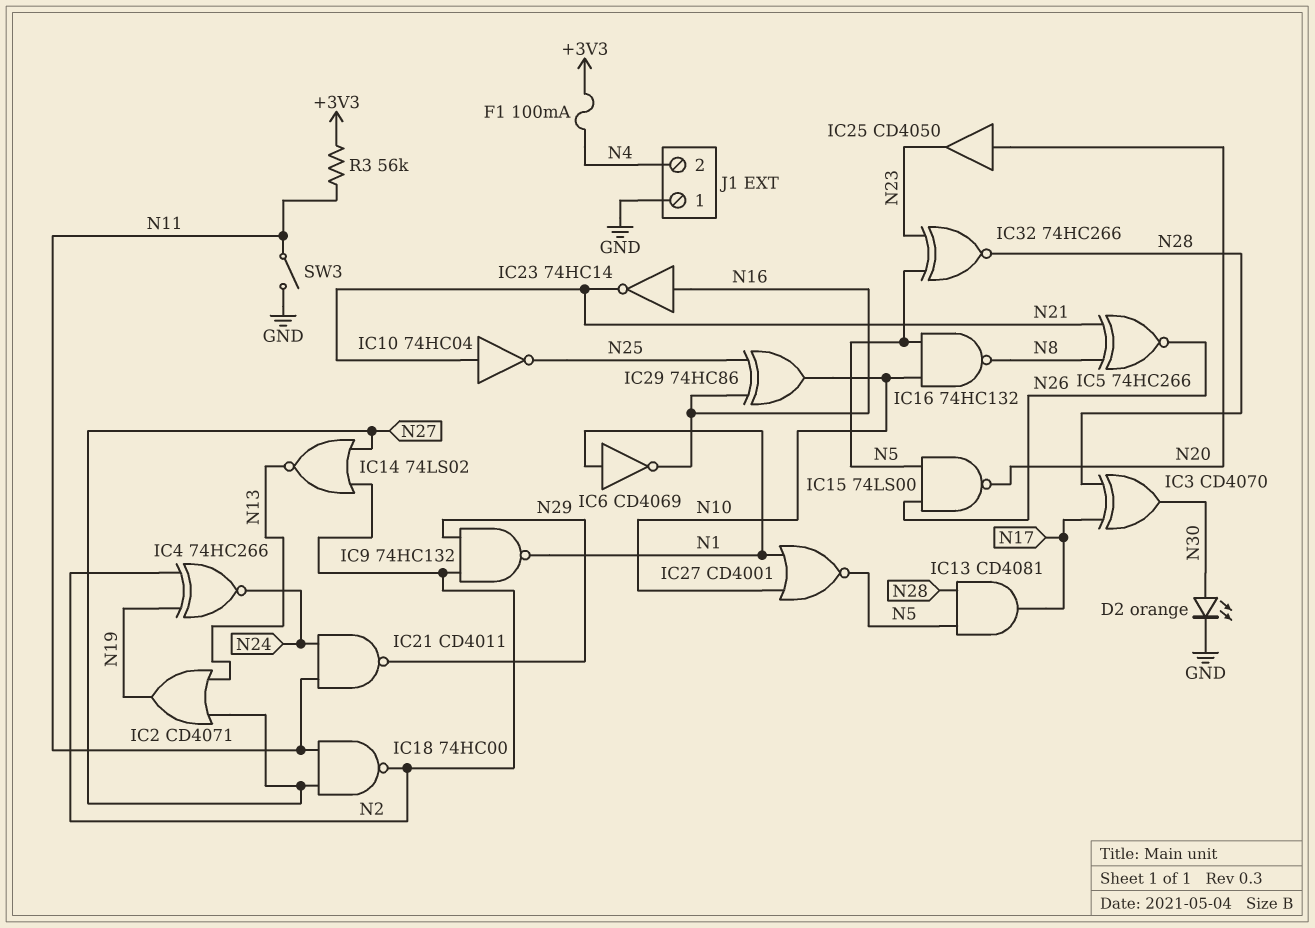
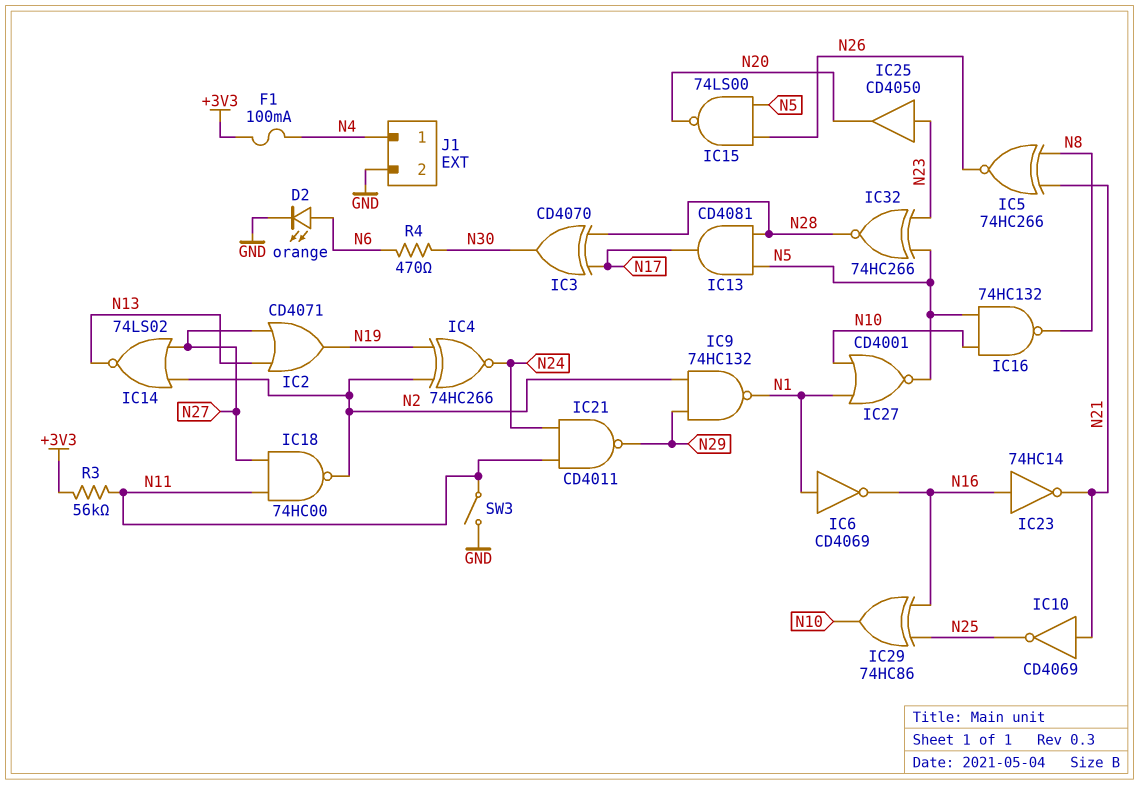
D2: LED orange (A N30, K GND) -> LED orange (A N6, K GND)
IC10: NOT 74HC04 (in N21, out N25) -> NOT CD4069 (in N21, out N25)
IC25: buffer CD4050 (in N20, out N23) -> buffer CD4050 (in N23, out N20)
J1 pin 1: GND -> N4
J1 pin 2: N4 -> GND
R4: none -> 470 (N6, N30)

